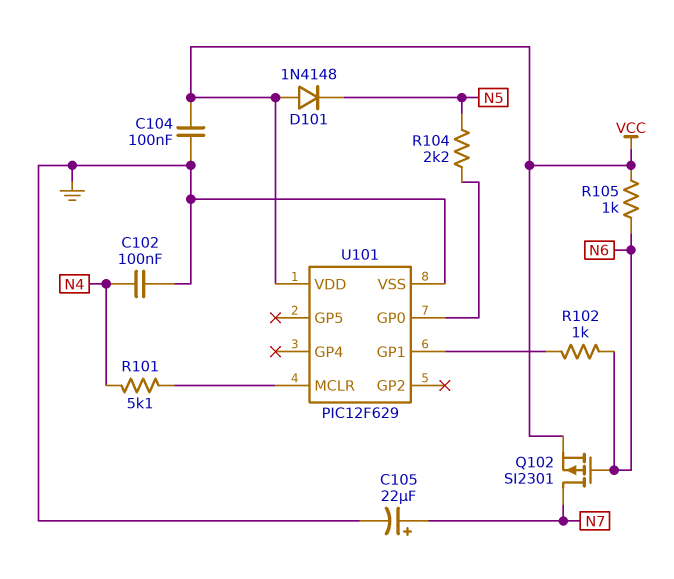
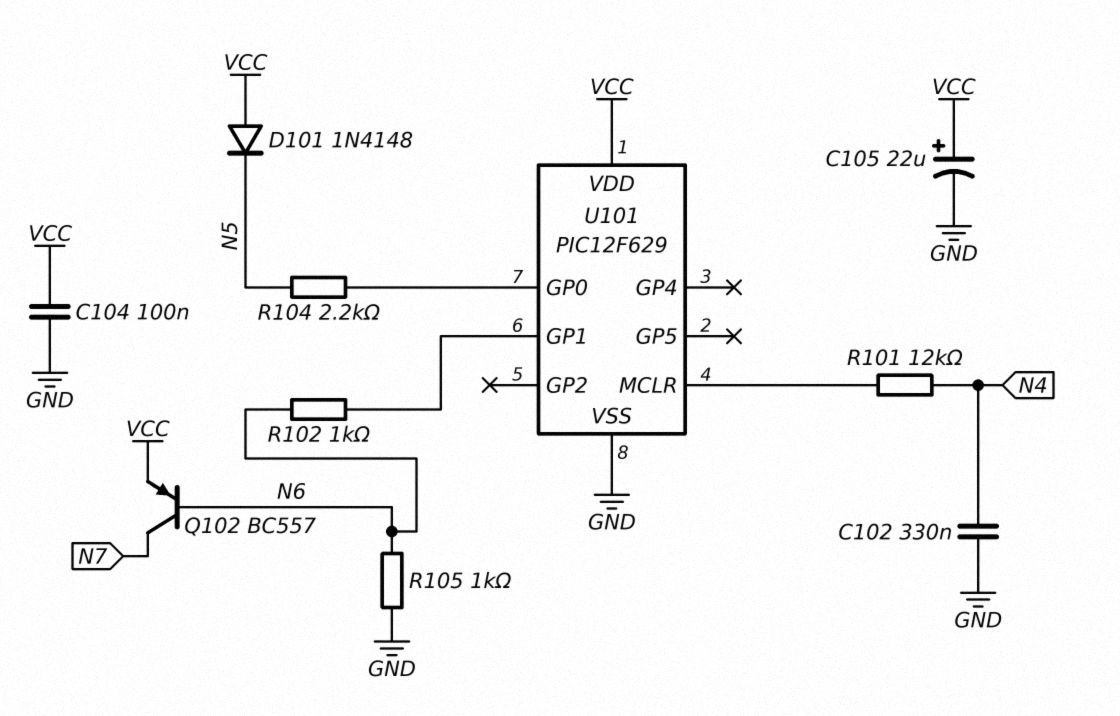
C102: 100nF (GND, N4) -> 330nF (GND, N4)
C105: 22uF (plus N7, minus GND) -> 22uF (plus VCC, minus GND)
Q102: PMOS SI2301 (G N6, D N7, S VCC) -> PNP BC557 (B N6, C N7, E VCC)
R101: 5.1k (N4, U101/MCLR) -> 12k (N4, U101/MCLR)
R105: 1k (N6, VCC) -> 1k (GND, N6)

